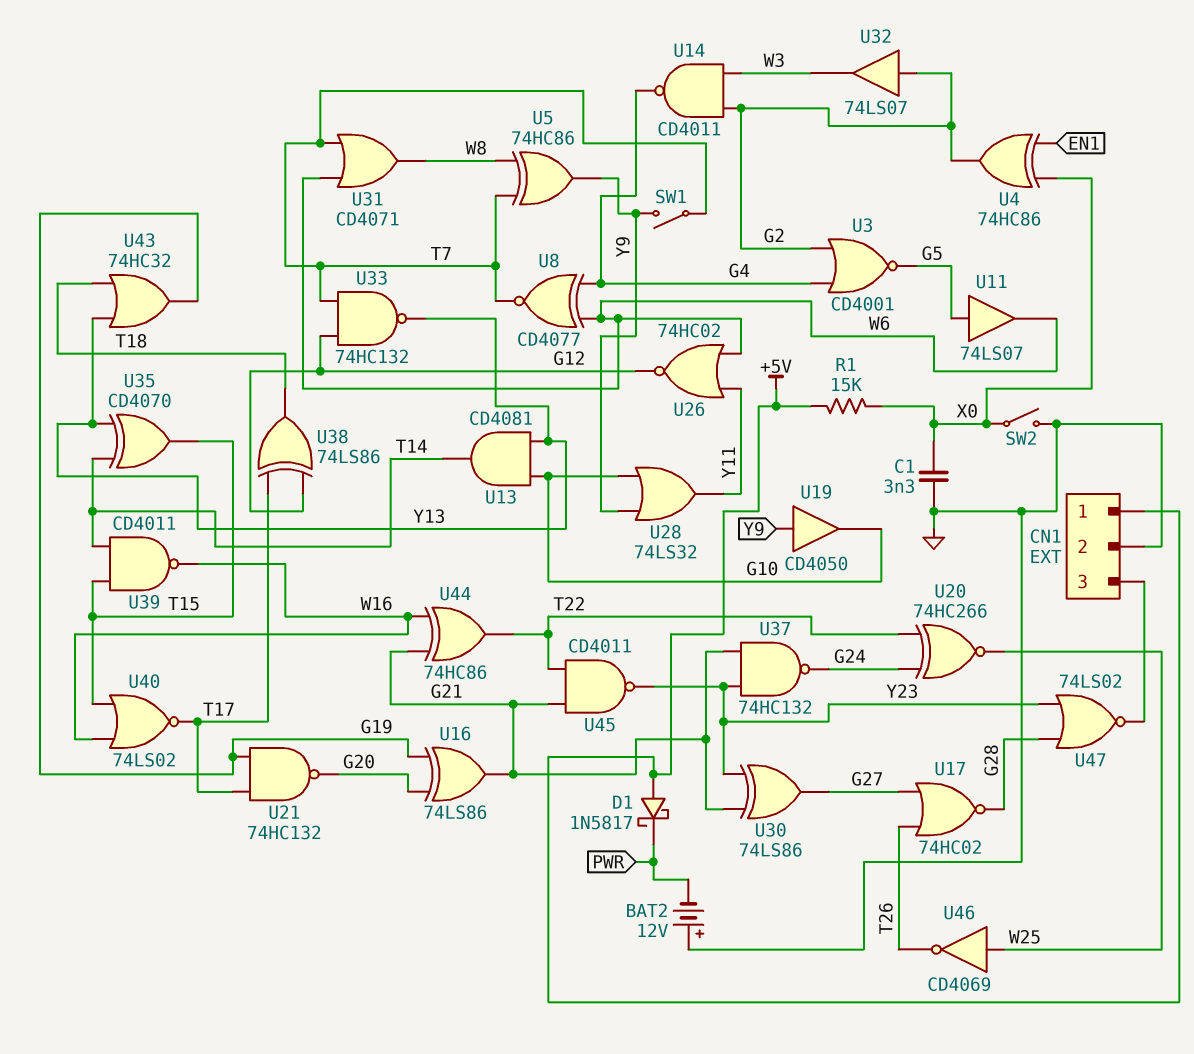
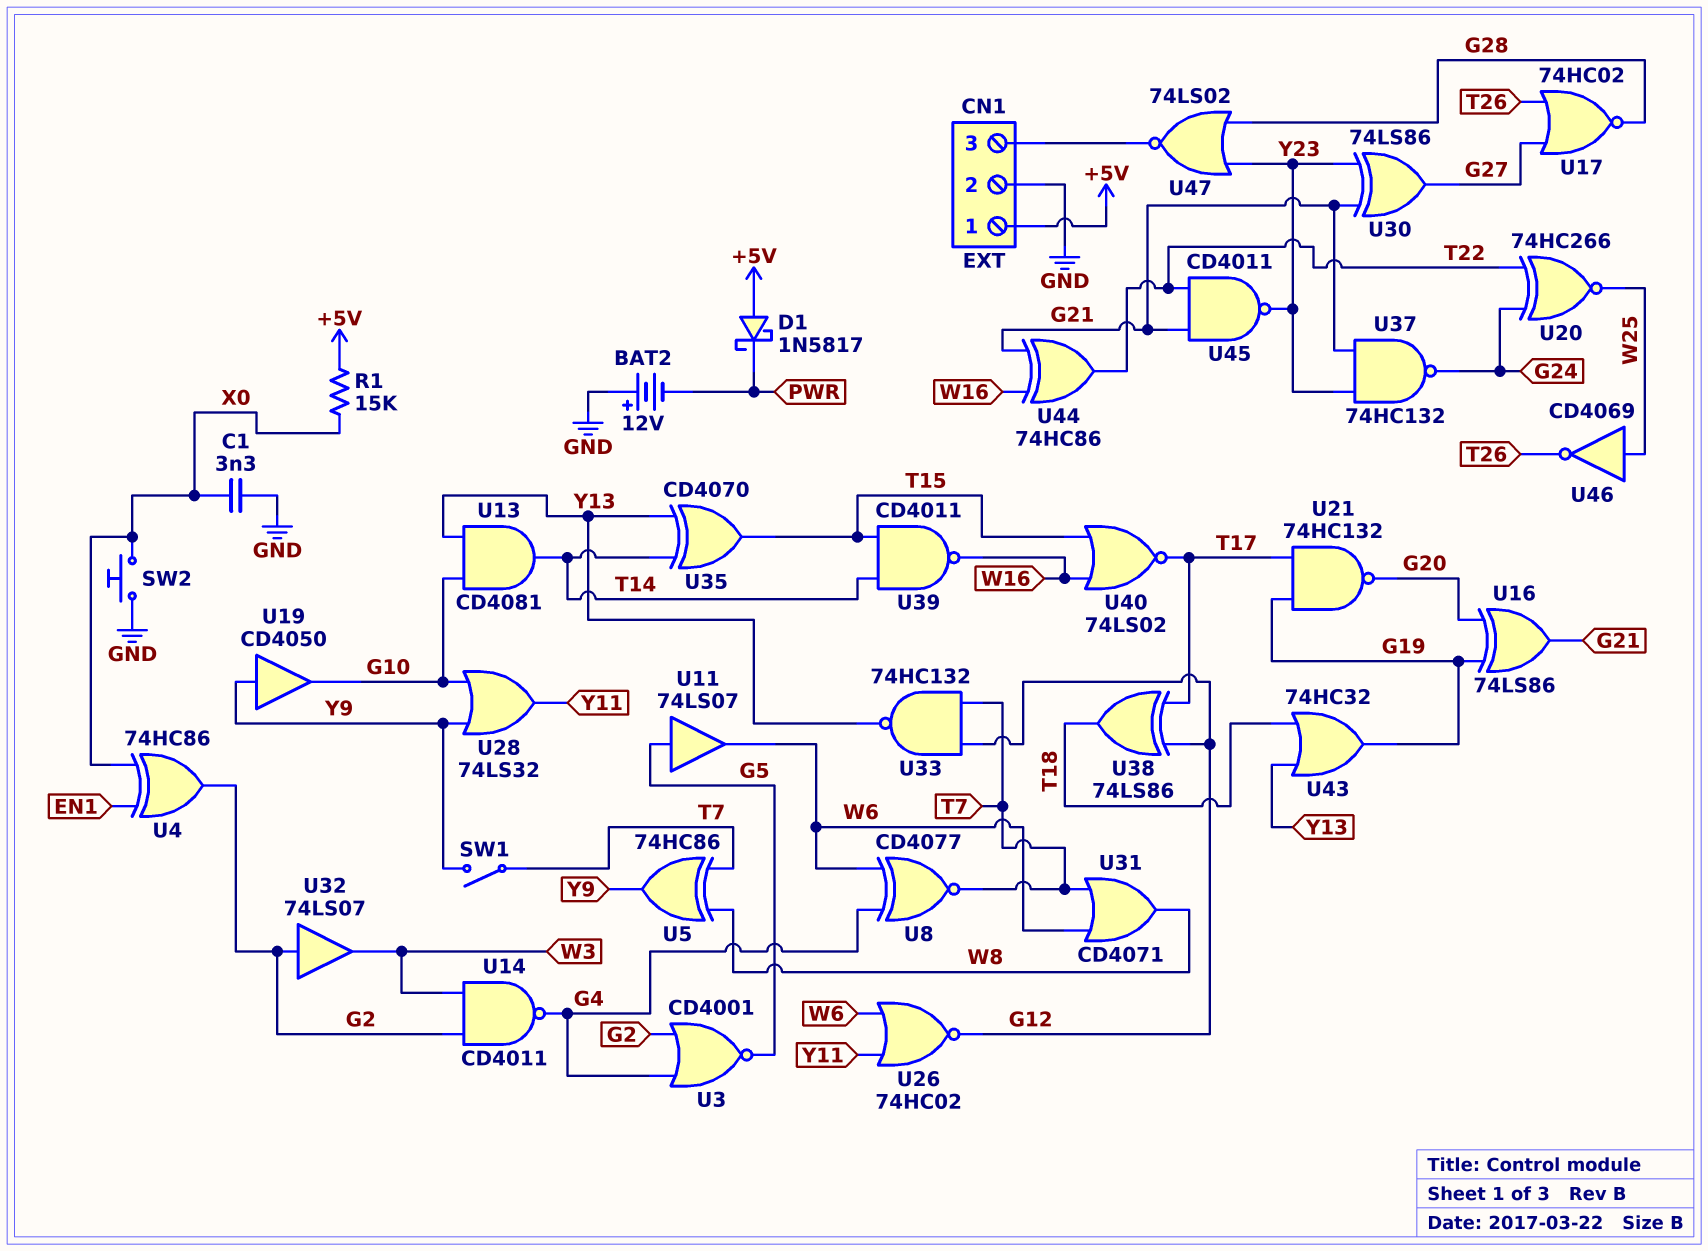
SW2: switch (GND, X0) -> button (GND, X0)

